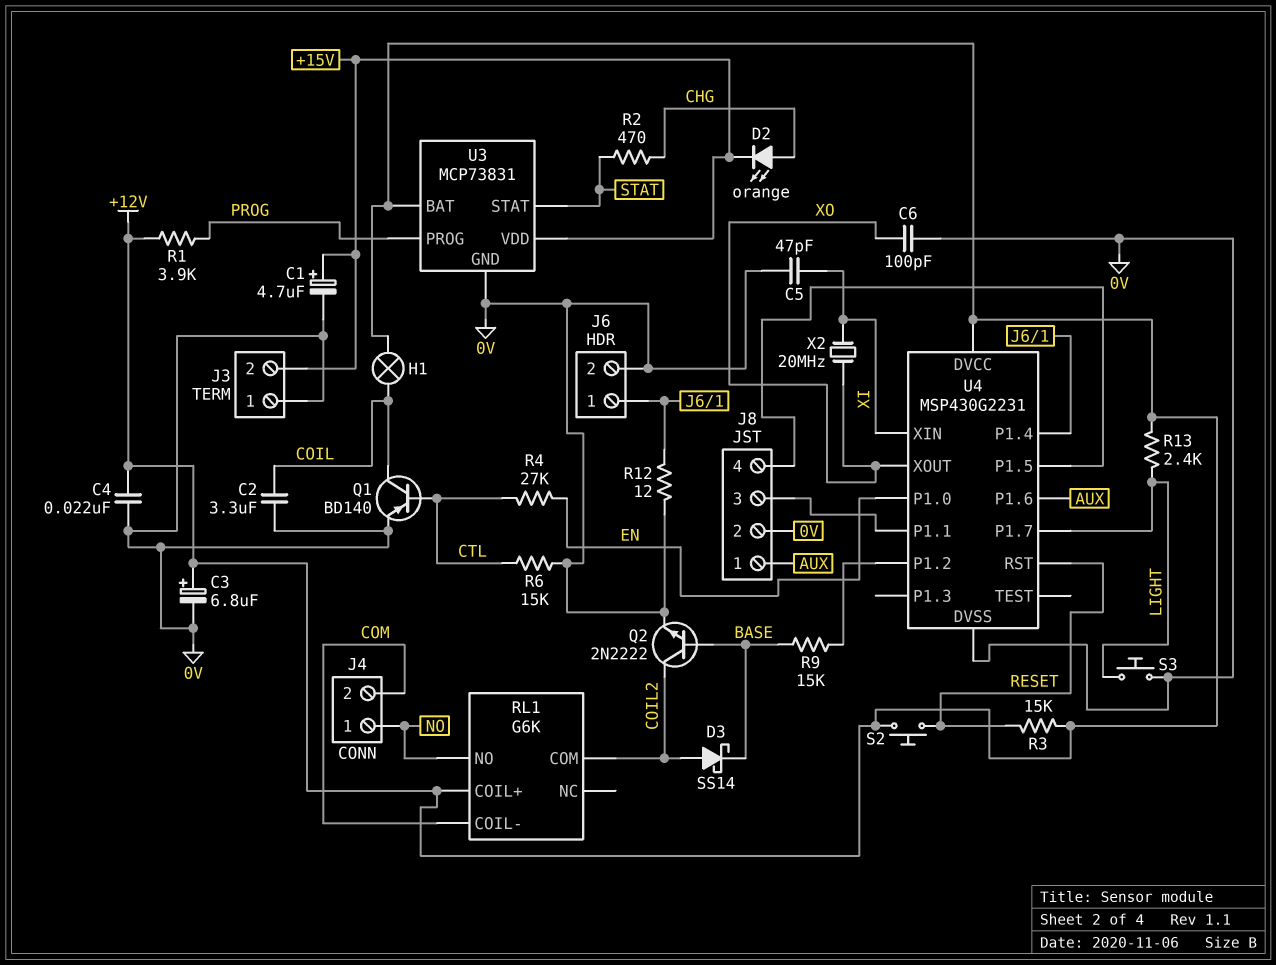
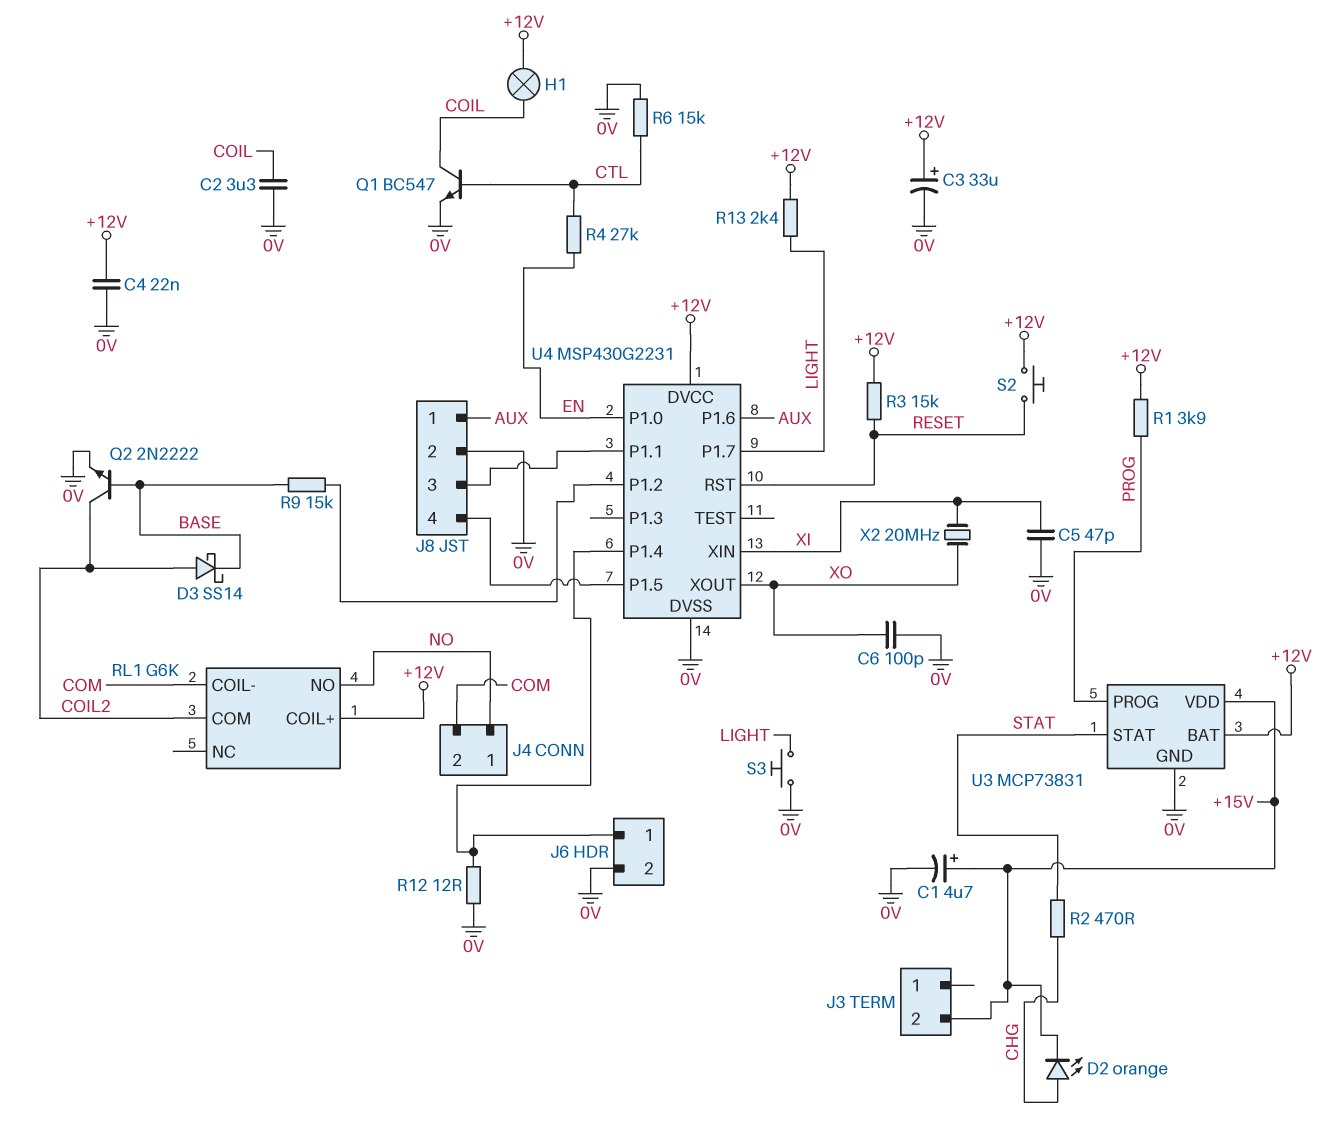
C3: 6.8uF (plus +12V, minus 0V) -> 33uF (plus +12V, minus 0V)
J3 pin 1: 0V -> none
Q1: PNP BD140 (B CTL, C COIL, E 0V) -> NPN BC547 (B CTL, C COIL, E 0V)

